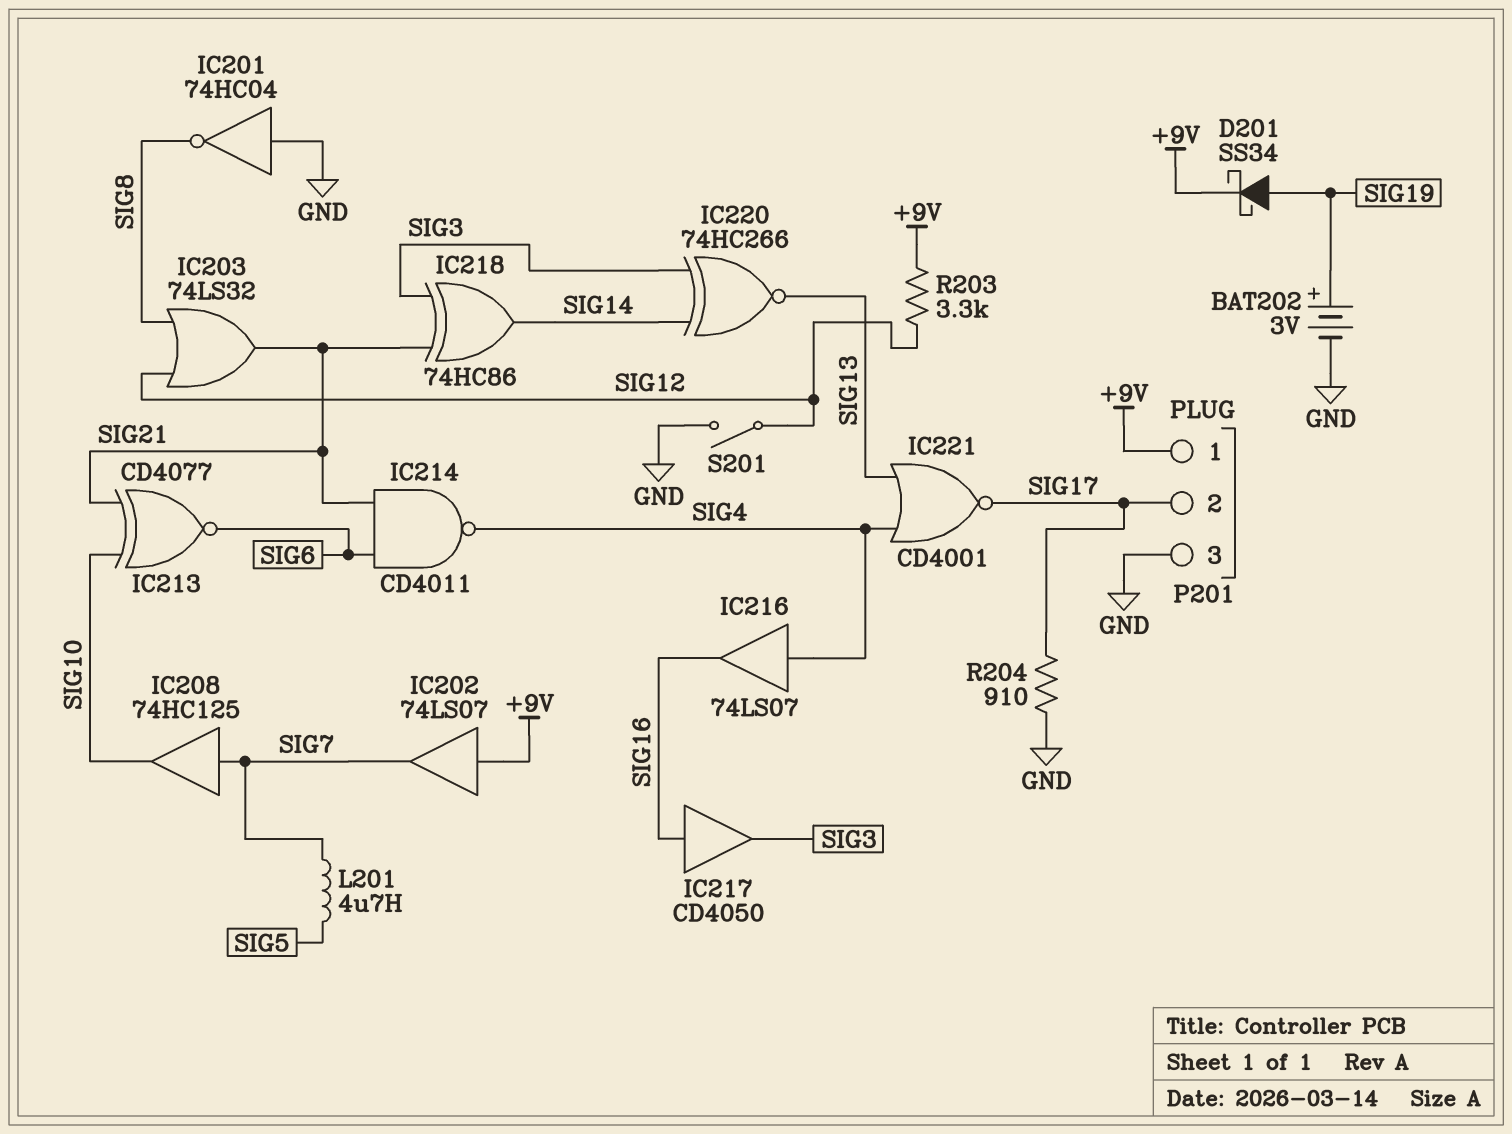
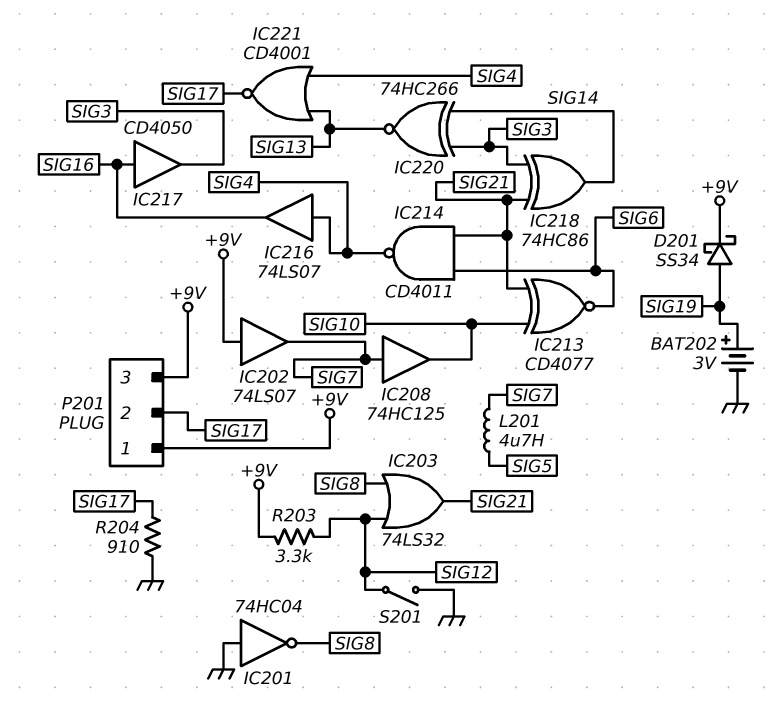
P201 pin 3: GND -> +9V

